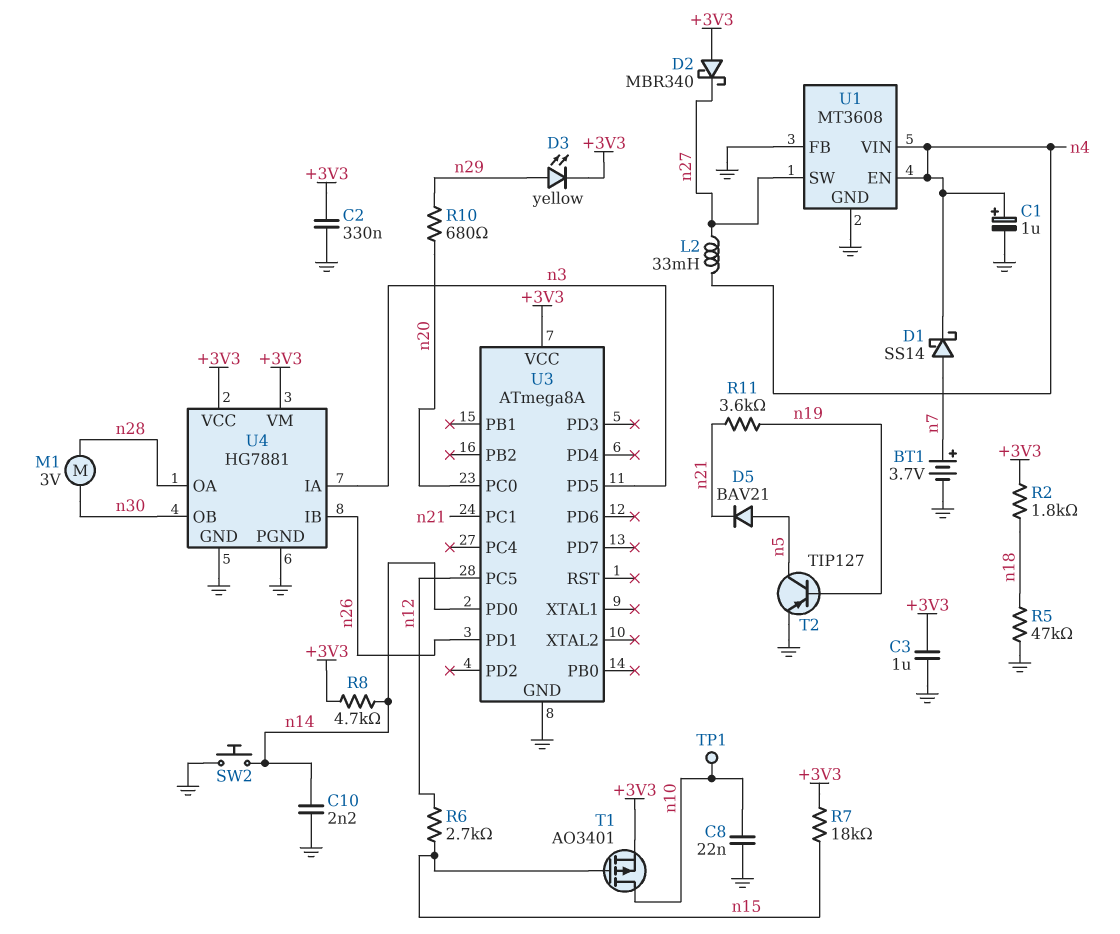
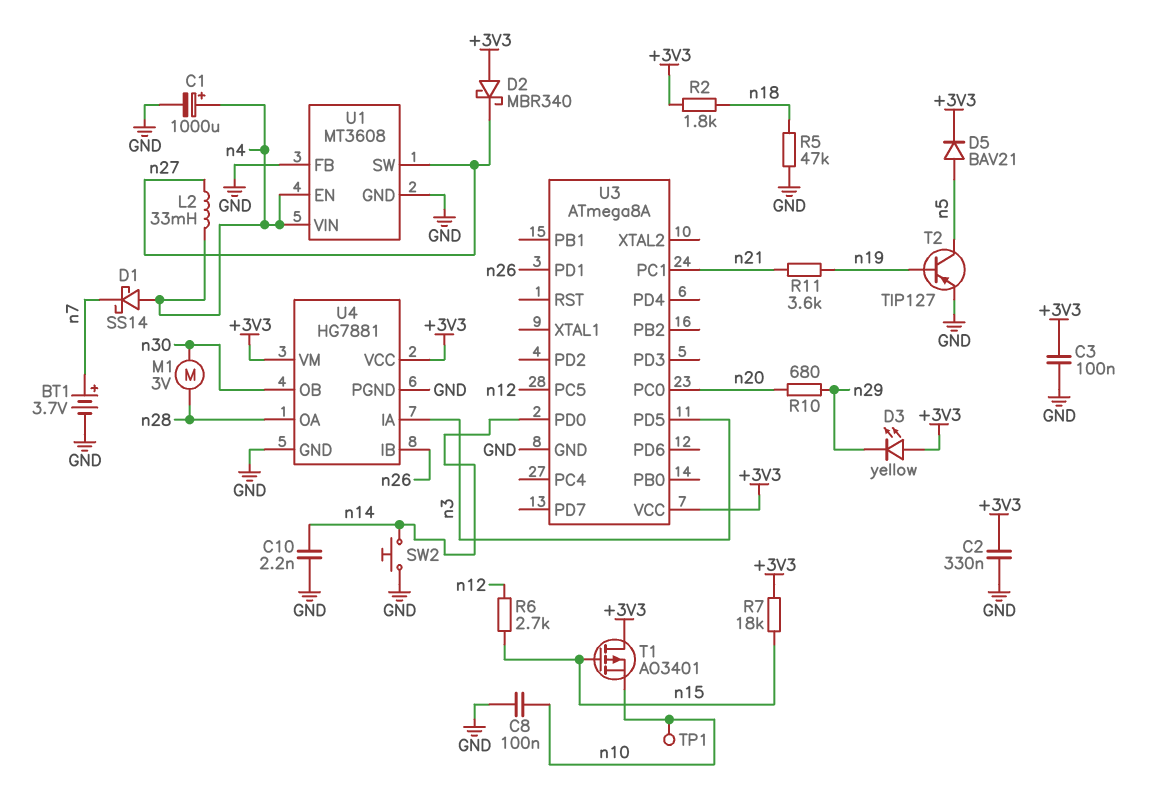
C1: 1uF (plus n4, minus GND) -> 1000uF (plus n4, minus GND)
C3: 1uF (+3V3, GND) -> 100nF (+3V3, GND)
C8: 22nF (GND, n10) -> 100nF (GND, n10)
D1: schottky SS14 (A n7, K n4) -> schottky SS14 (A n4, K n7)
D3: LED yellow (A n29, K +3V3) -> LED yellow (A +3V3, K n29)
D5: diode BAV21 (A n5, K n21) -> diode BAV21 (A n5, K +3V3)
R8: 4.7k (+3V3, n14) -> none
T1: PMOS AO3401 (G n15, D n10, S +3V3) -> PMOS AO3401 (G n15, D +3V3, S n10)

